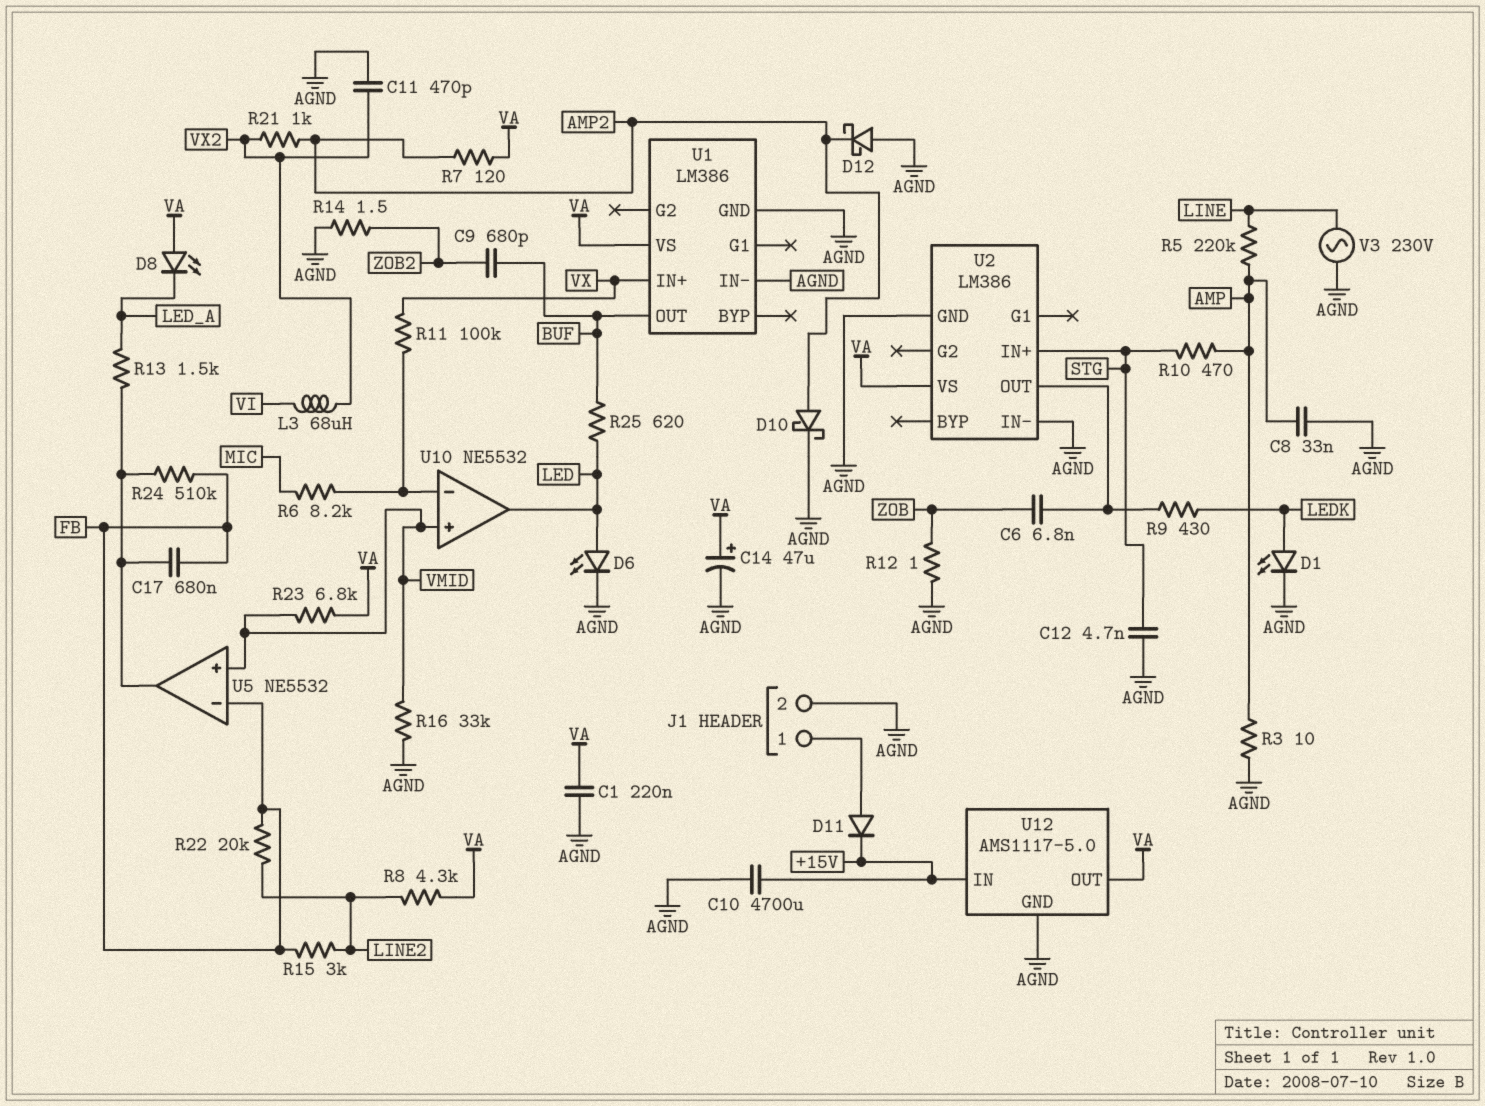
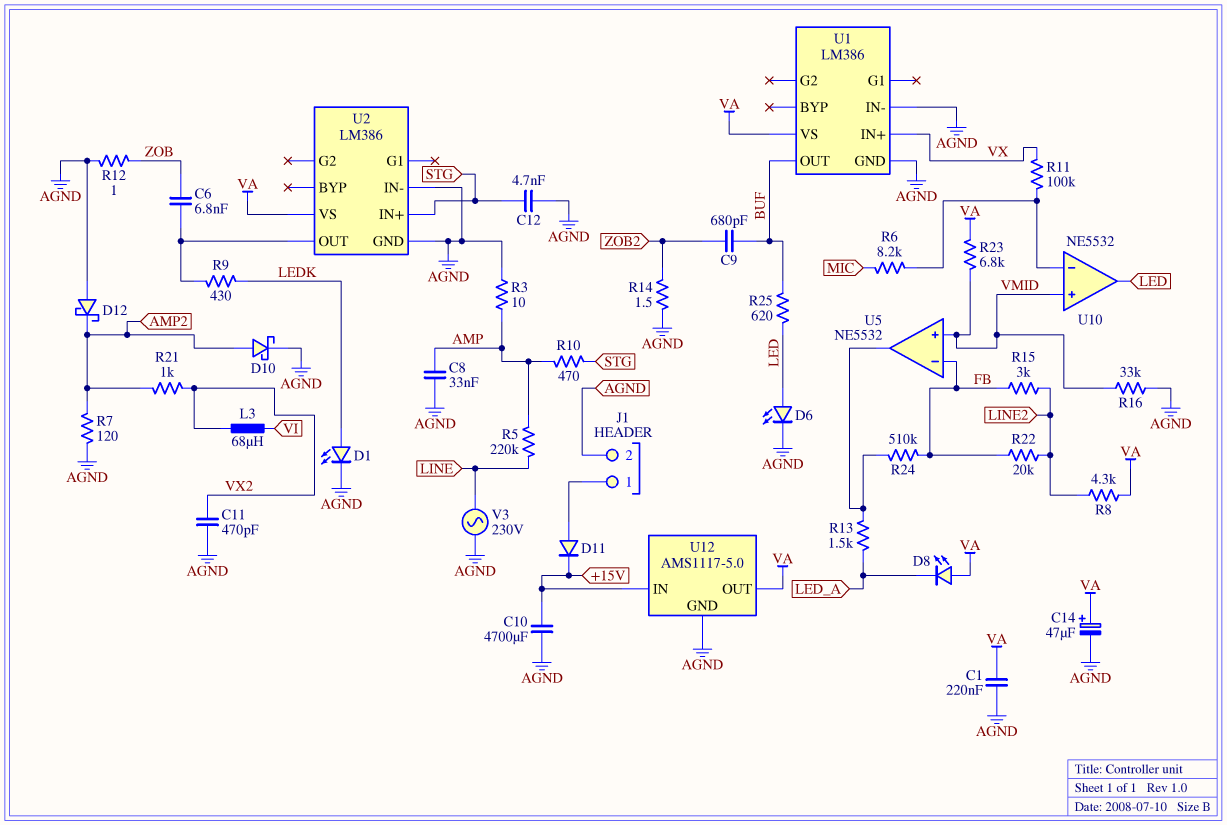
C17: 680nF (FB, U5/out) -> none
R7: 120 (AMP2, VA) -> 120 (AGND, AMP2)

